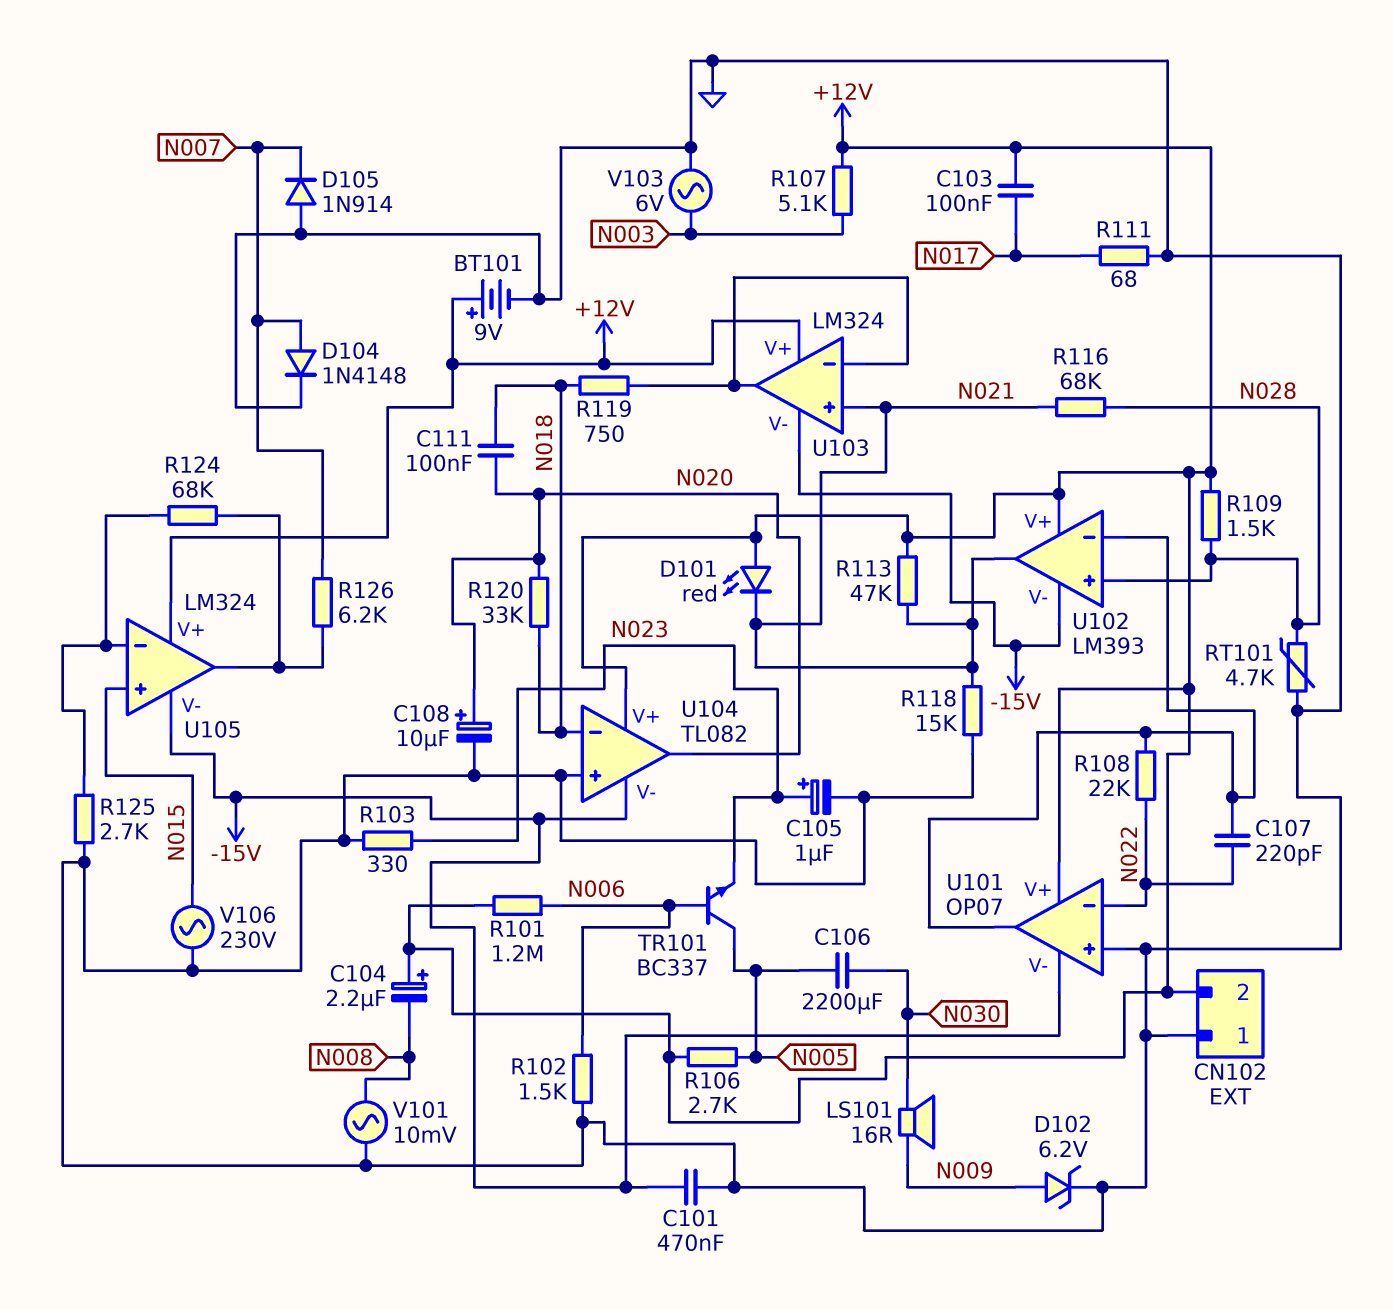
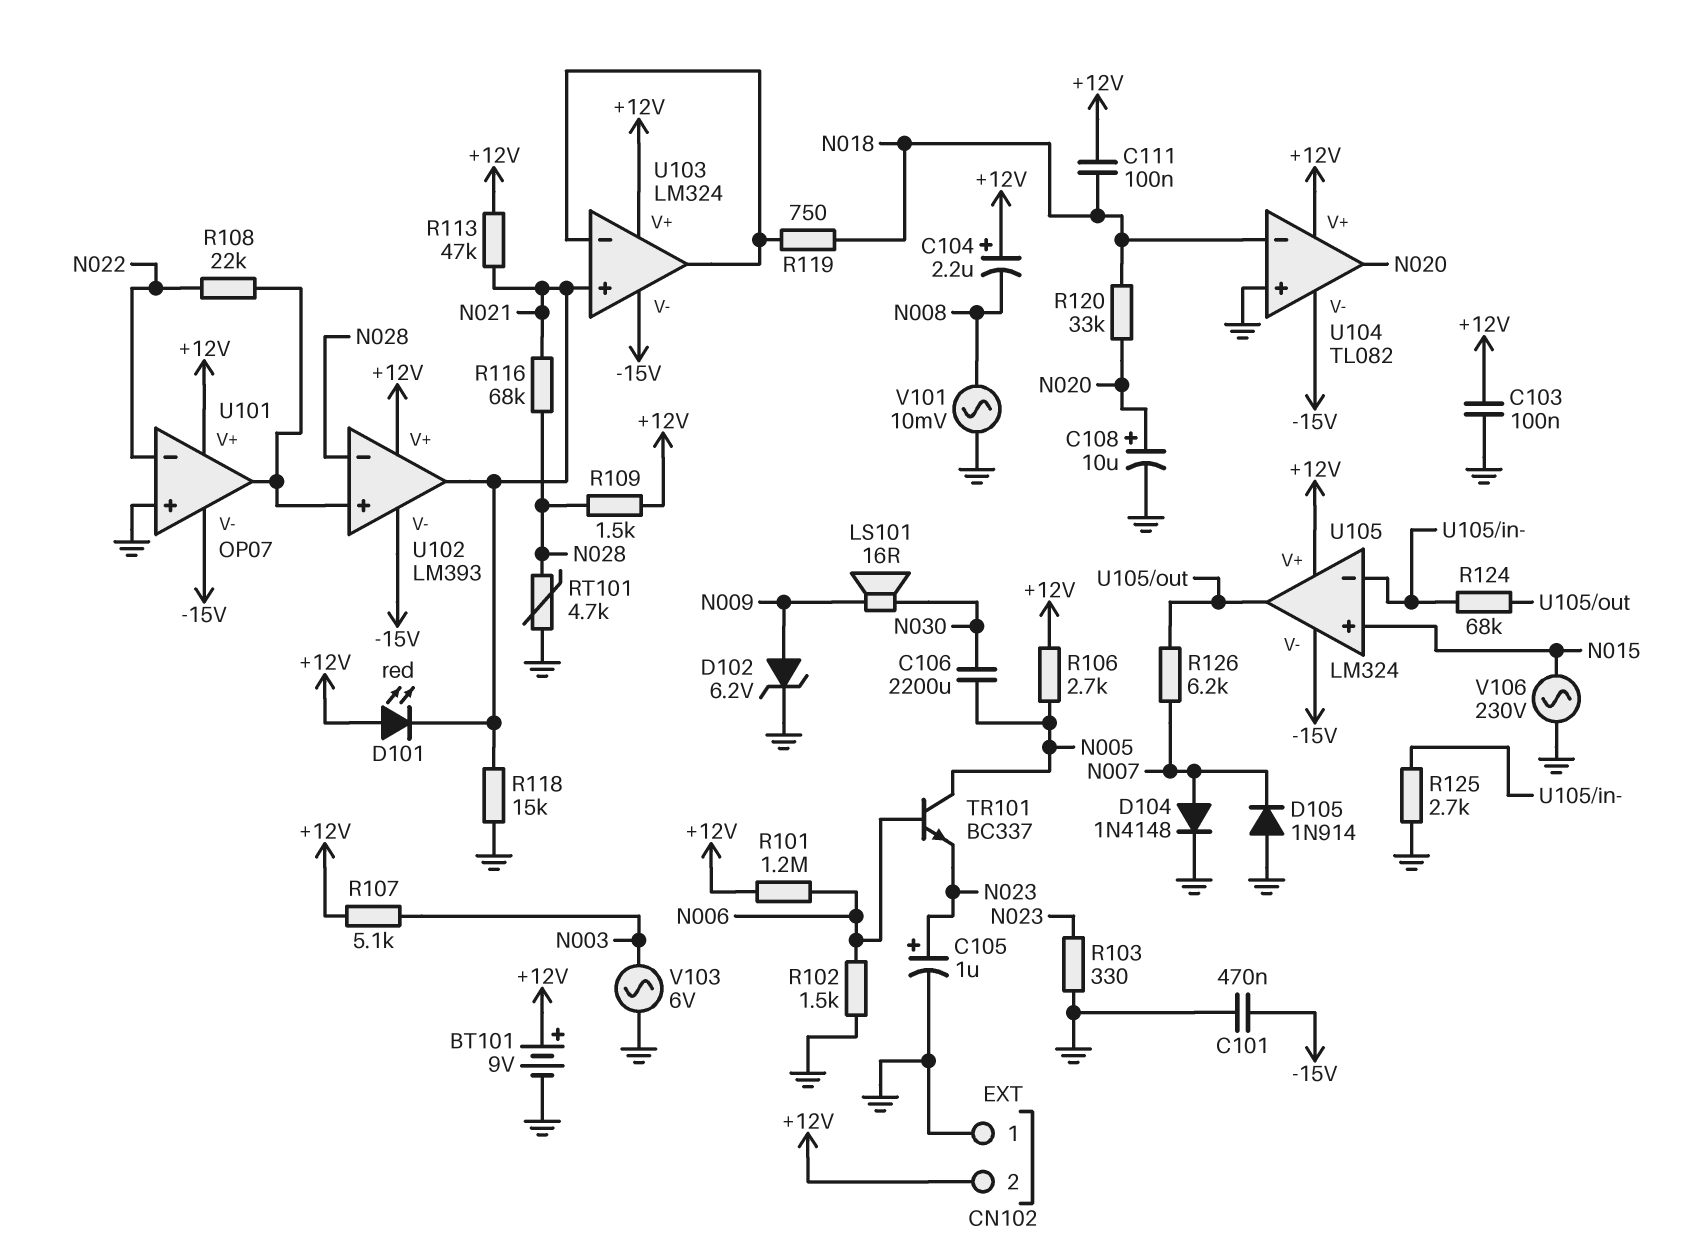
C103: 100nF (+12V, N017) -> 100nF (+12V, GND)
C107: 220pF (N022, U101/out) -> none
C111: 100nF (N018, N020) -> 100nF (+12V, N018)
R111: 68 (GND, N017) -> none
U102 pin in+: N028 -> U101/out
U102 pin in-: U101/out -> N028

